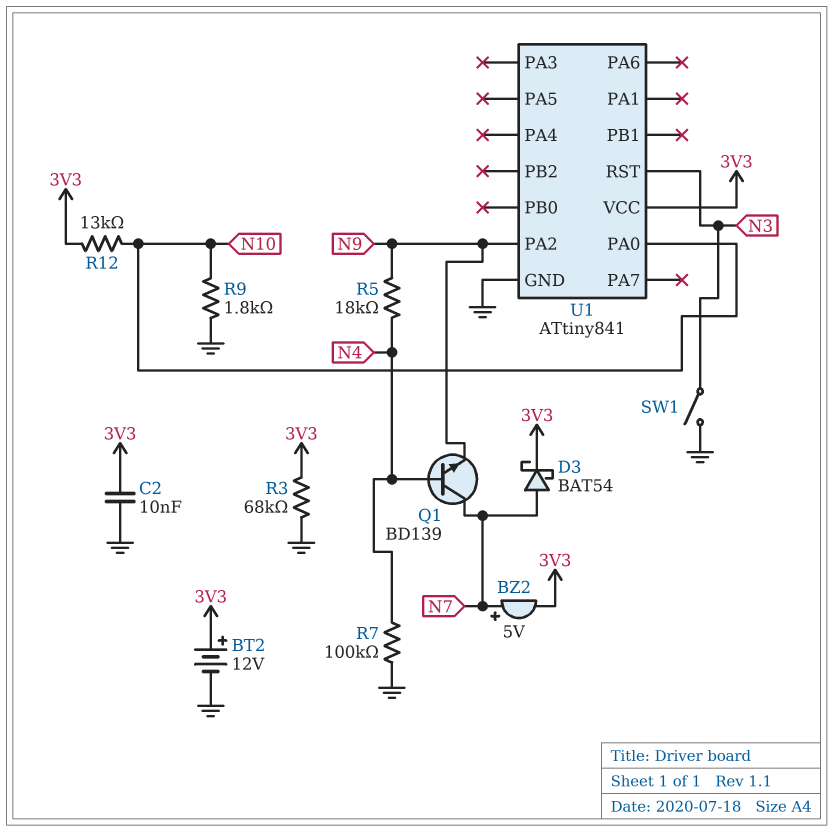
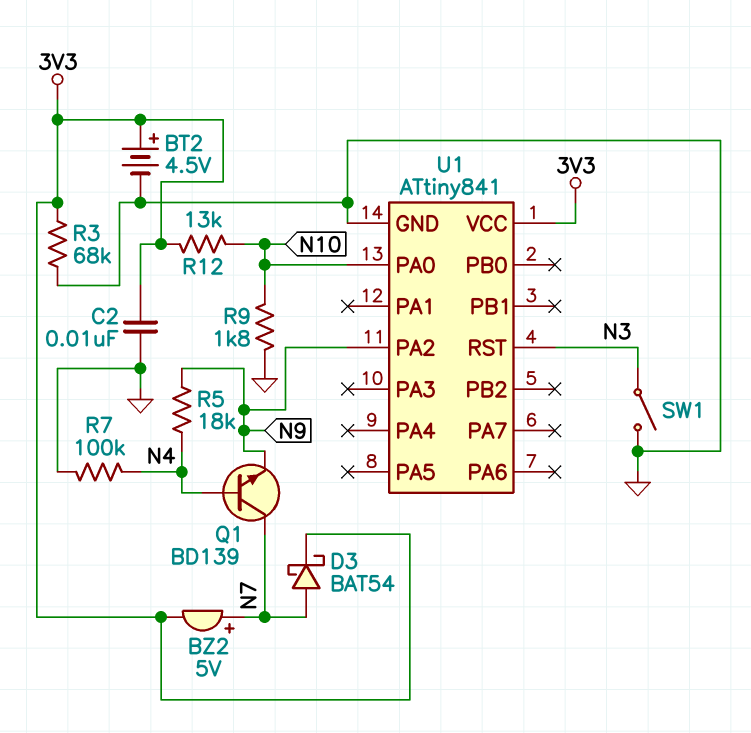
BT2: 12V (plus 3V3, minus GND) -> 4.5V (plus 3V3, minus GND)

